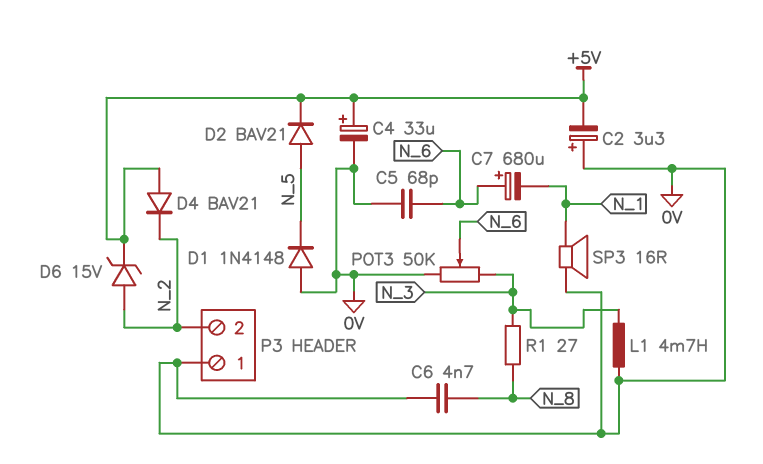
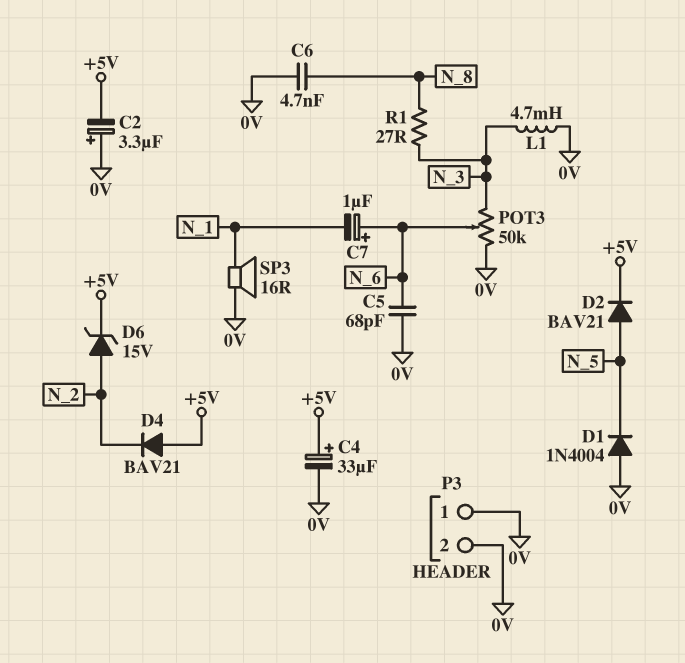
C7: 680uF (plus N_6, minus N_1) -> 1uF (plus N_6, minus N_1)
D1: diode 1N4148 (A 0V, K N_5) -> diode 1N4004 (A 0V, K N_5)
P3 pin 2: N_2 -> 0V

